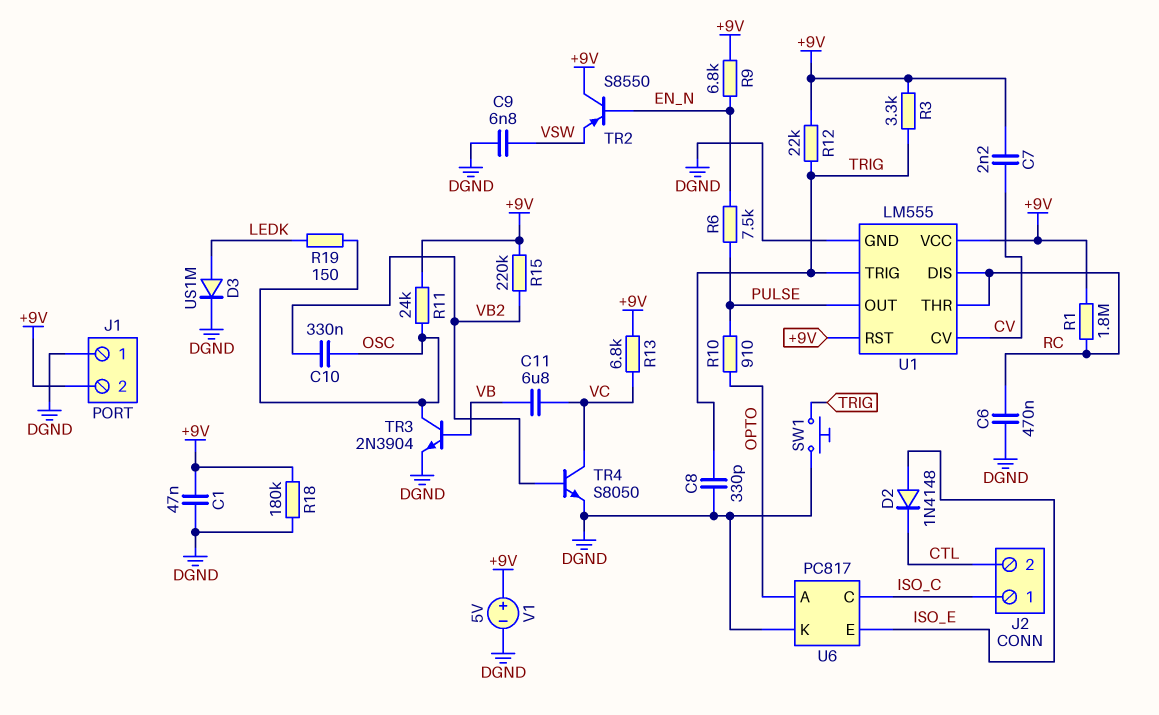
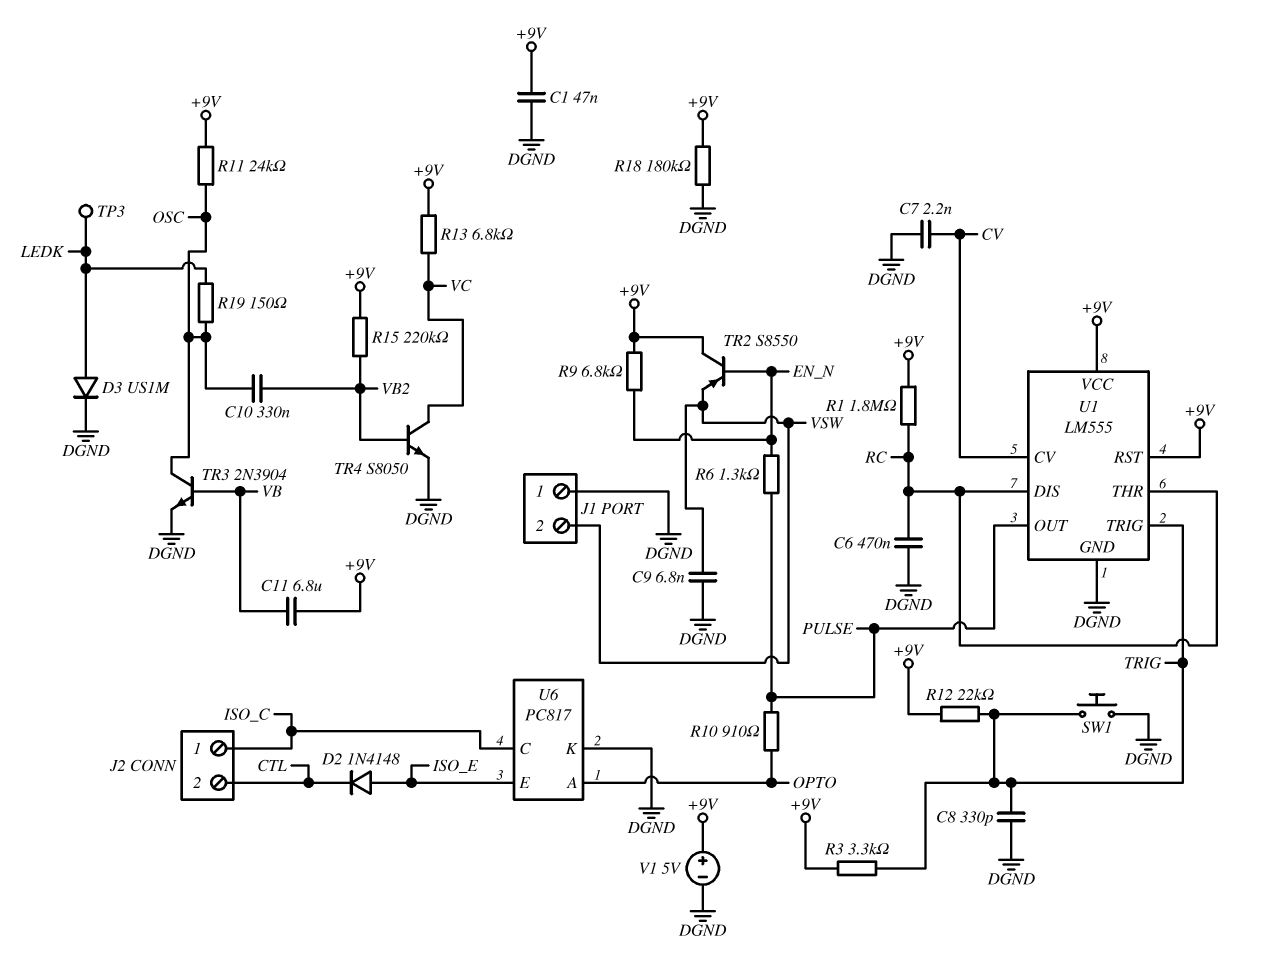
C7: 2.2nF (+9V, CV) -> 2.2nF (CV, DGND)
C11: 6.8uF (VB, VC) -> 6.8uF (+9V, VB)
J1 pin 2: +9V -> VSW
R6: 7.5k (EN_N, PULSE) -> 1.3k (EN_N, PULSE)
TP3: none -> test point (LEDK)

